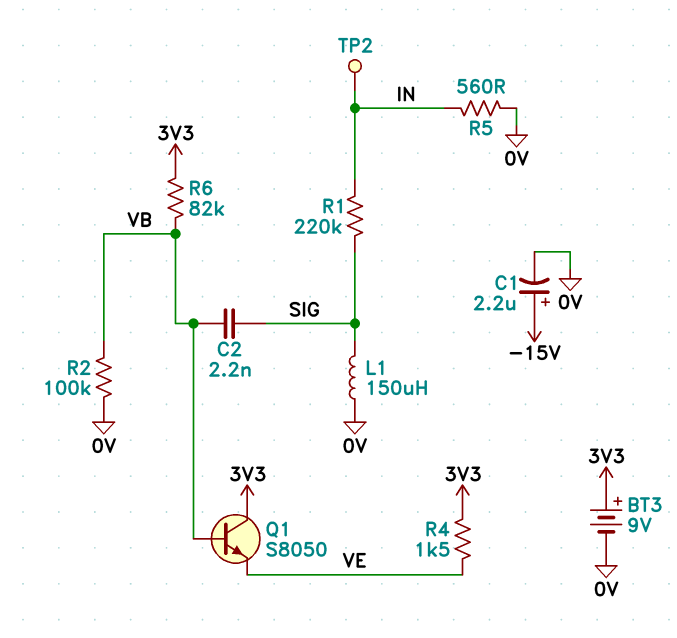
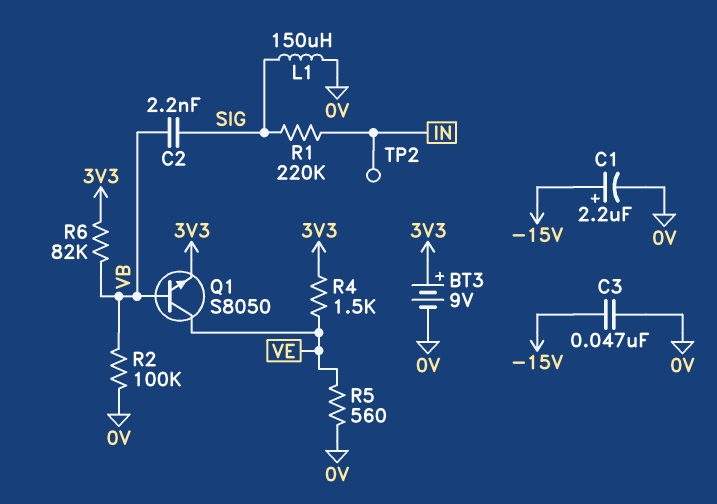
C3: none -> 47nF (-15V, 0V)
Q1: NPN S8050 (B VB, C 3V3, E VE) -> NPN S8050 (B VB, C VE, E 3V3)
R5: 560 (0V, IN) -> 560 (0V, VE)

